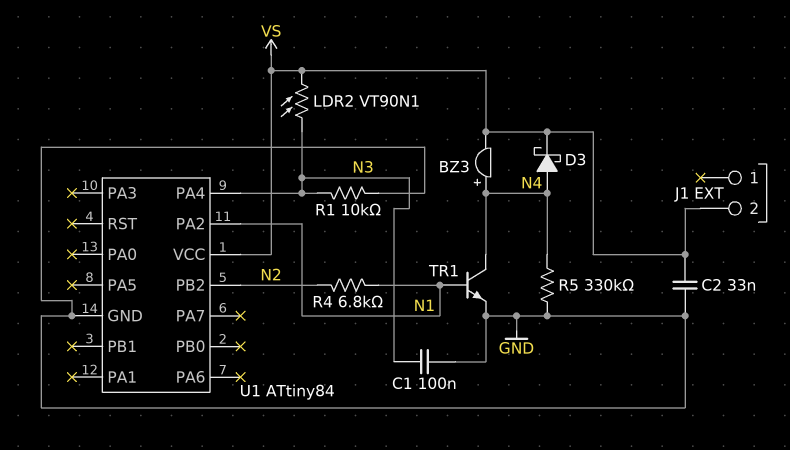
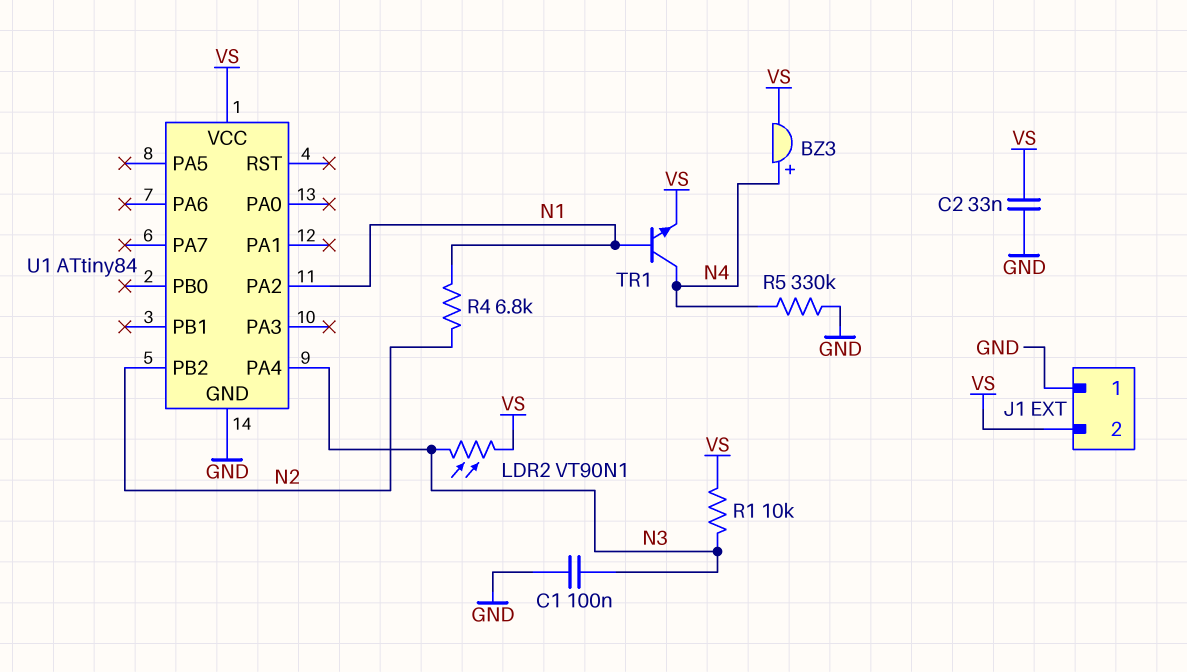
D3: schottky (A N4, K VS) -> none
J1 pin 1: none -> GND
R1: 10k (GND, N3) -> 10k (N3, VS)
TR1: NPN (B N1, C N4, E GND) -> NPN (B N1, C N4, E VS)

